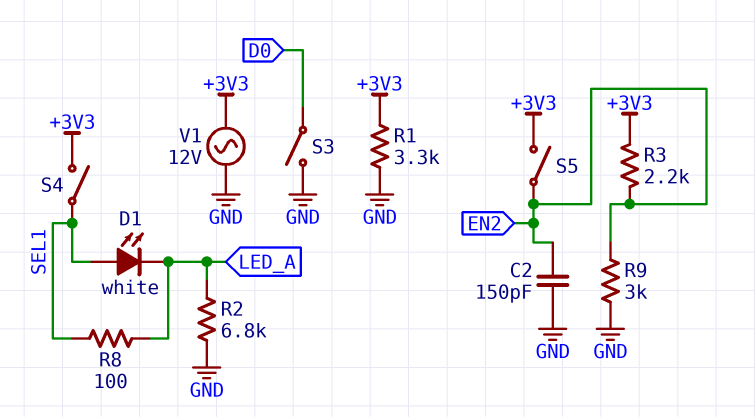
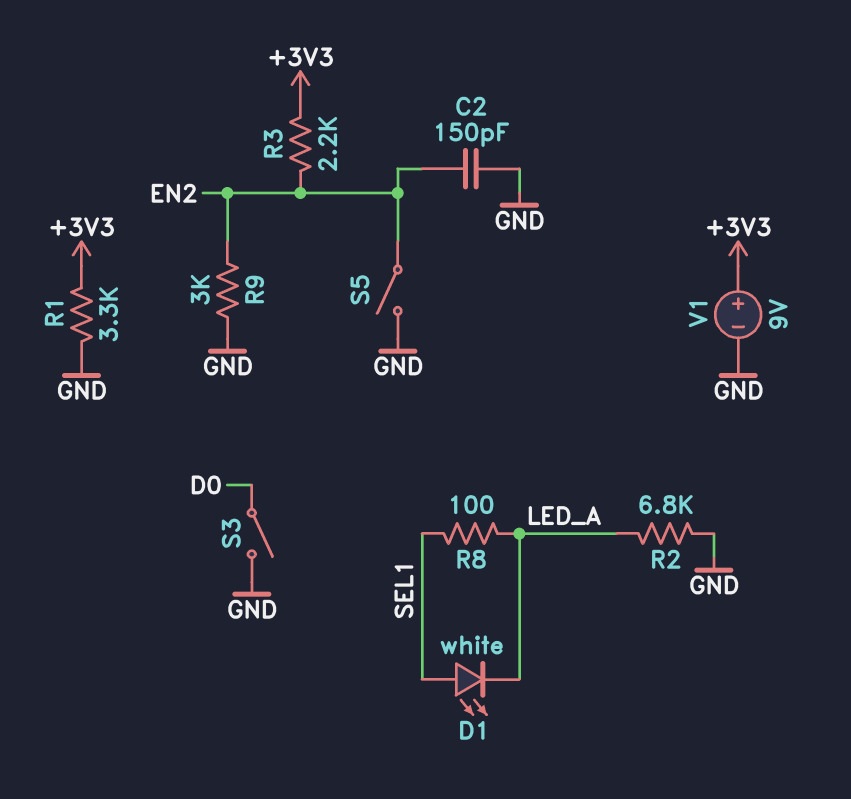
S4: switch (+3V3, SEL1) -> none
S5: switch (+3V3, EN2) -> switch (EN2, GND)
V1: AC 12V (+3V3, GND) -> 9V (plus +3V3, minus GND)

